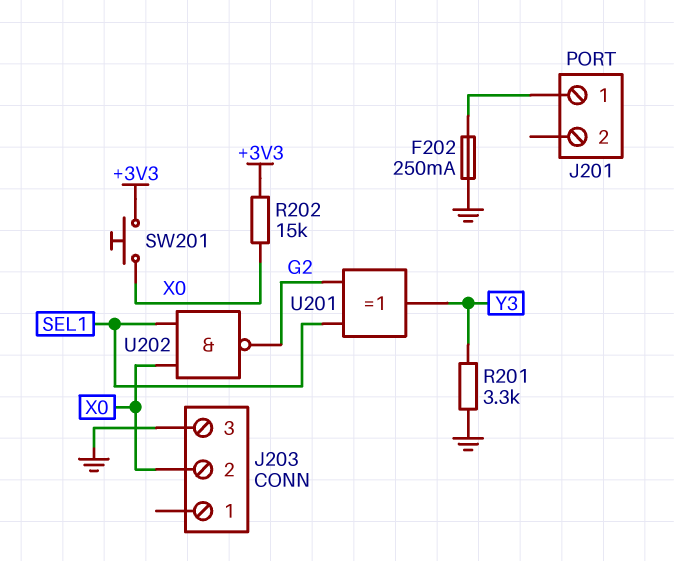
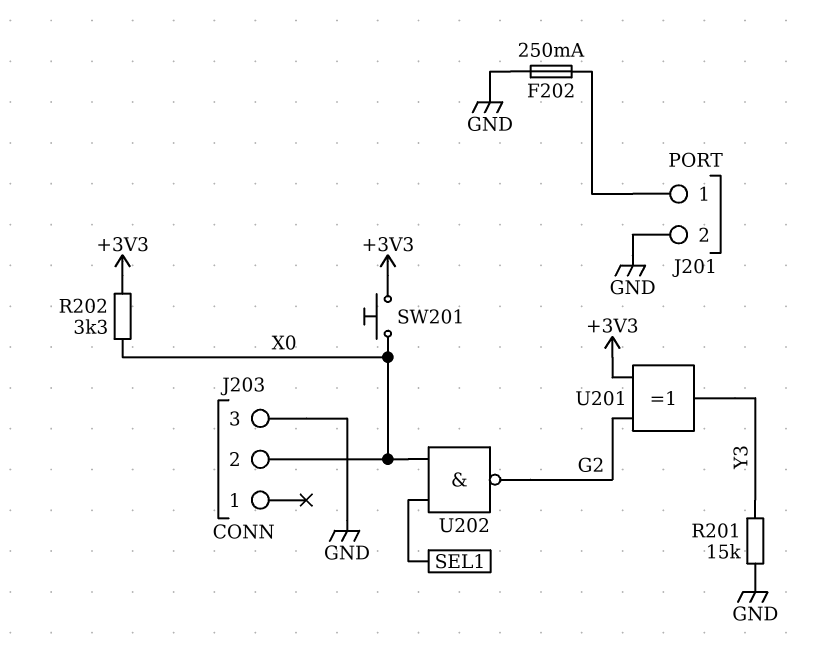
J201 pin 2: none -> GND
R201: 3.3k (GND, Y3) -> 15k (GND, Y3)
R202: 15k (+3V3, X0) -> 3.3k (+3V3, X0)
U201: XOR (in G2, in SEL1, out Y3) -> XOR (in +3V3, in G2, out Y3)

